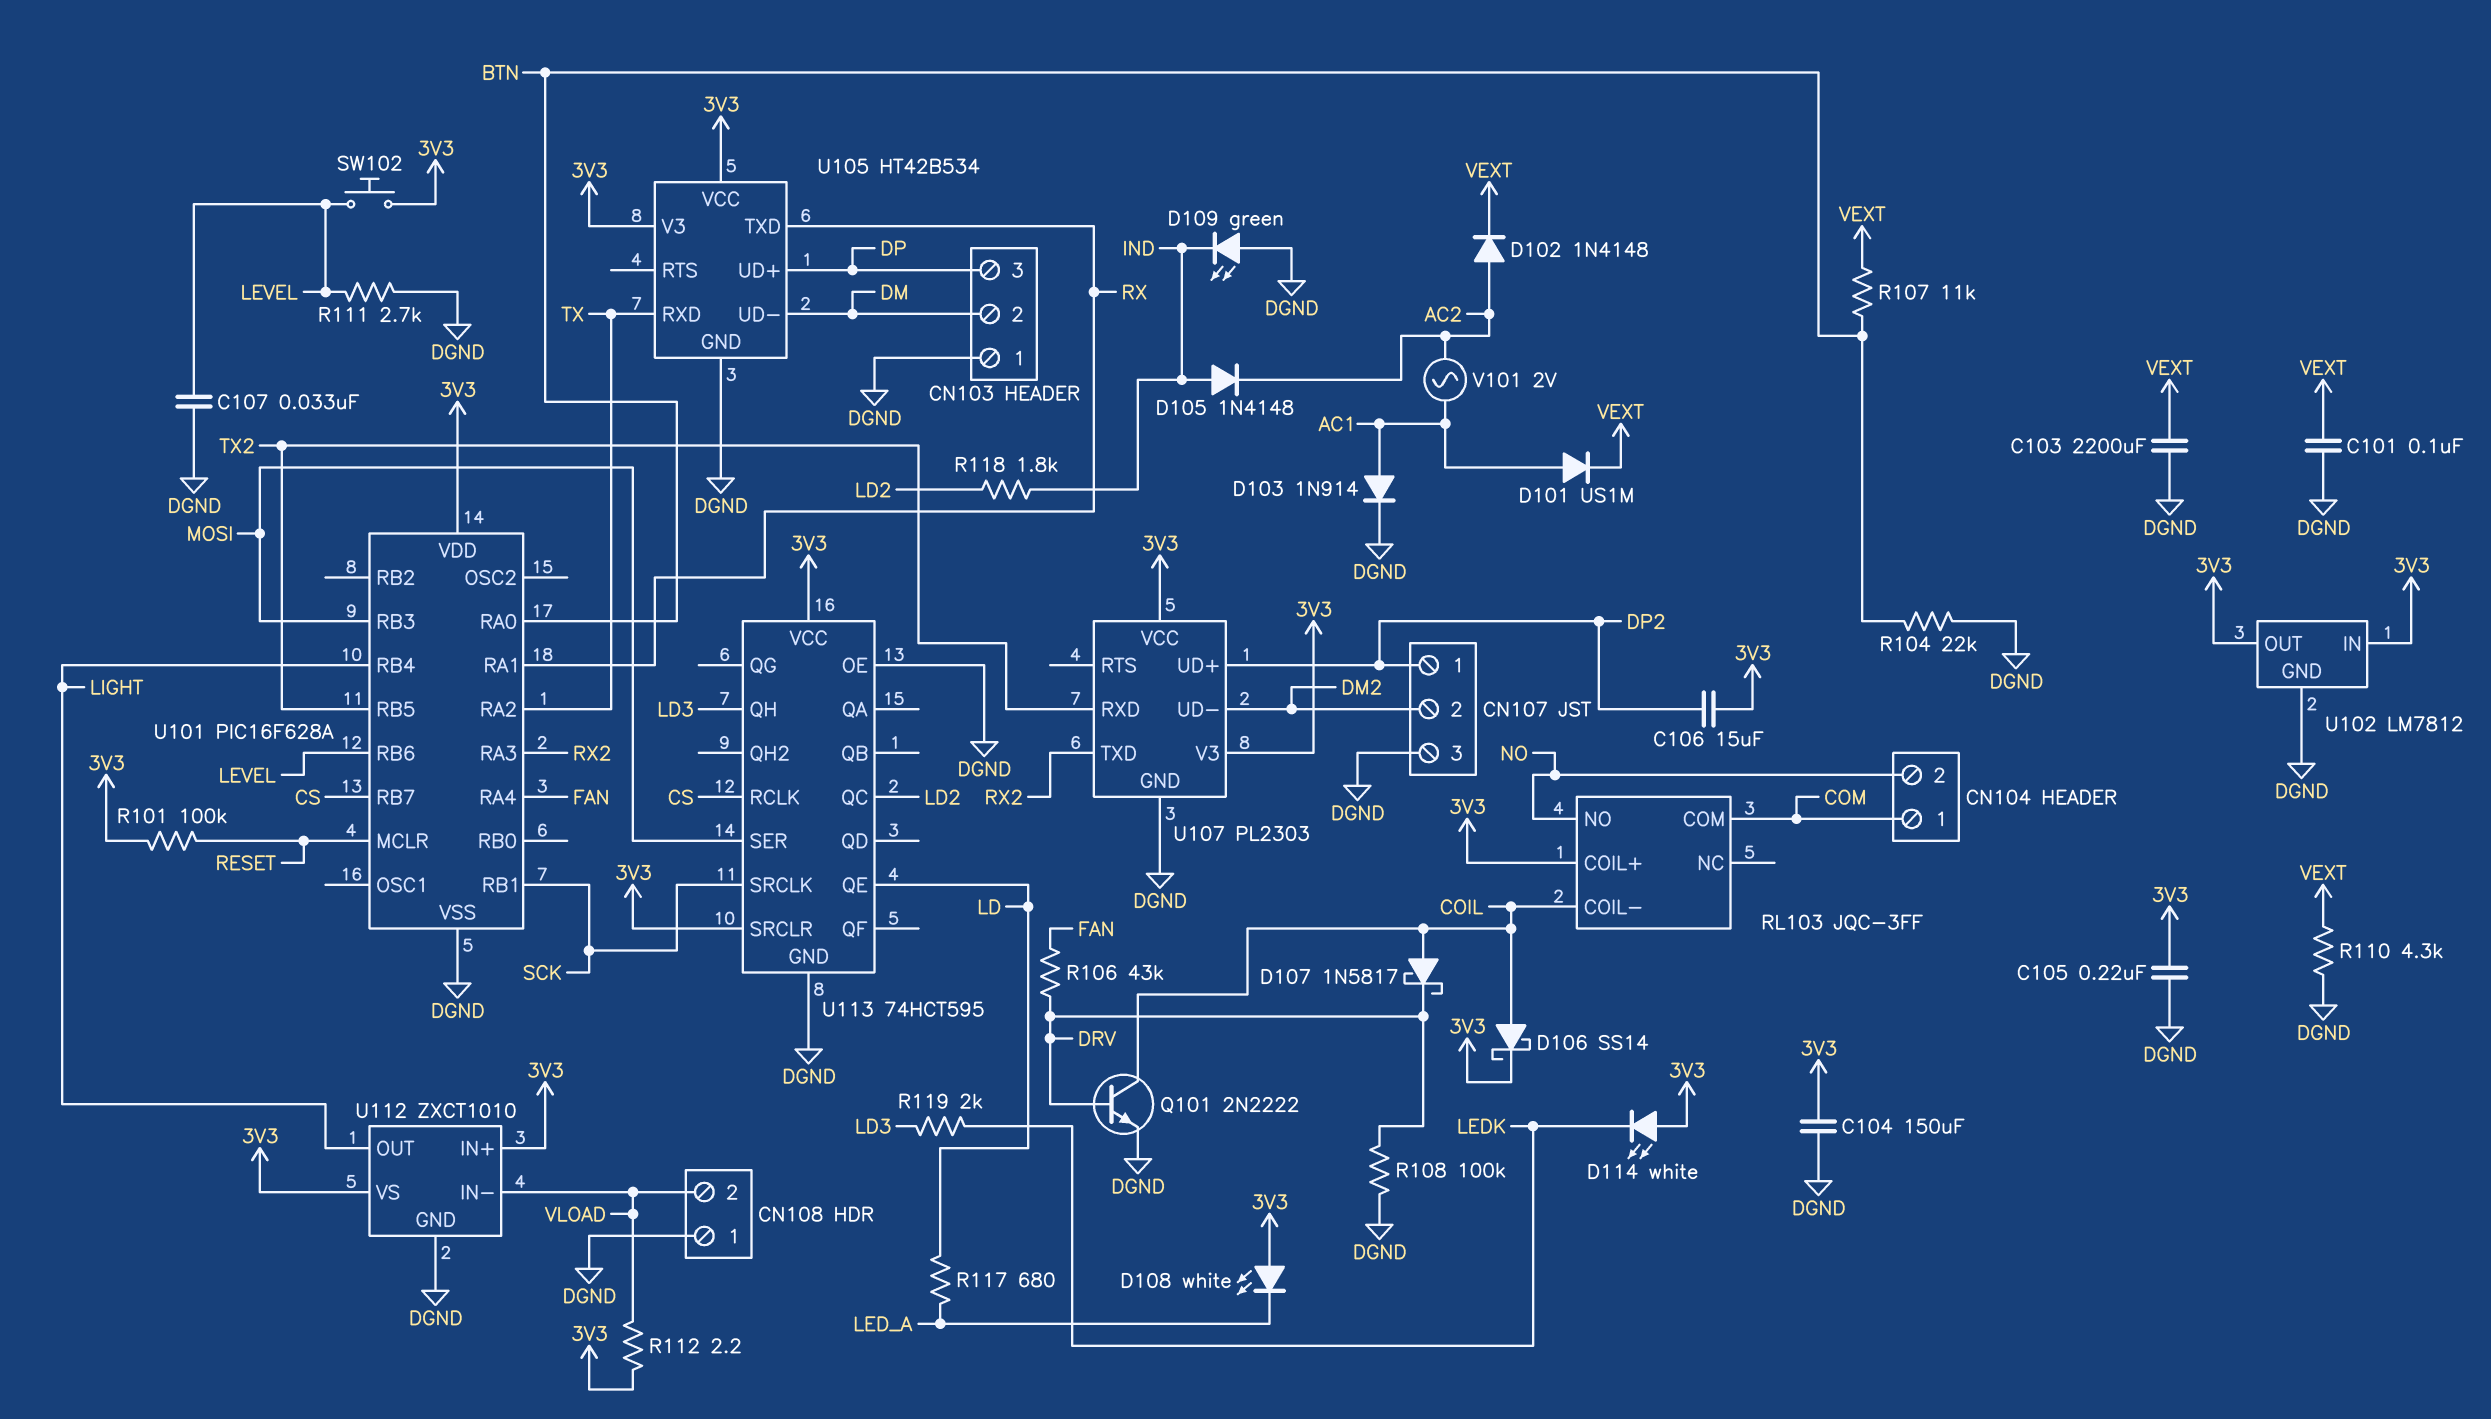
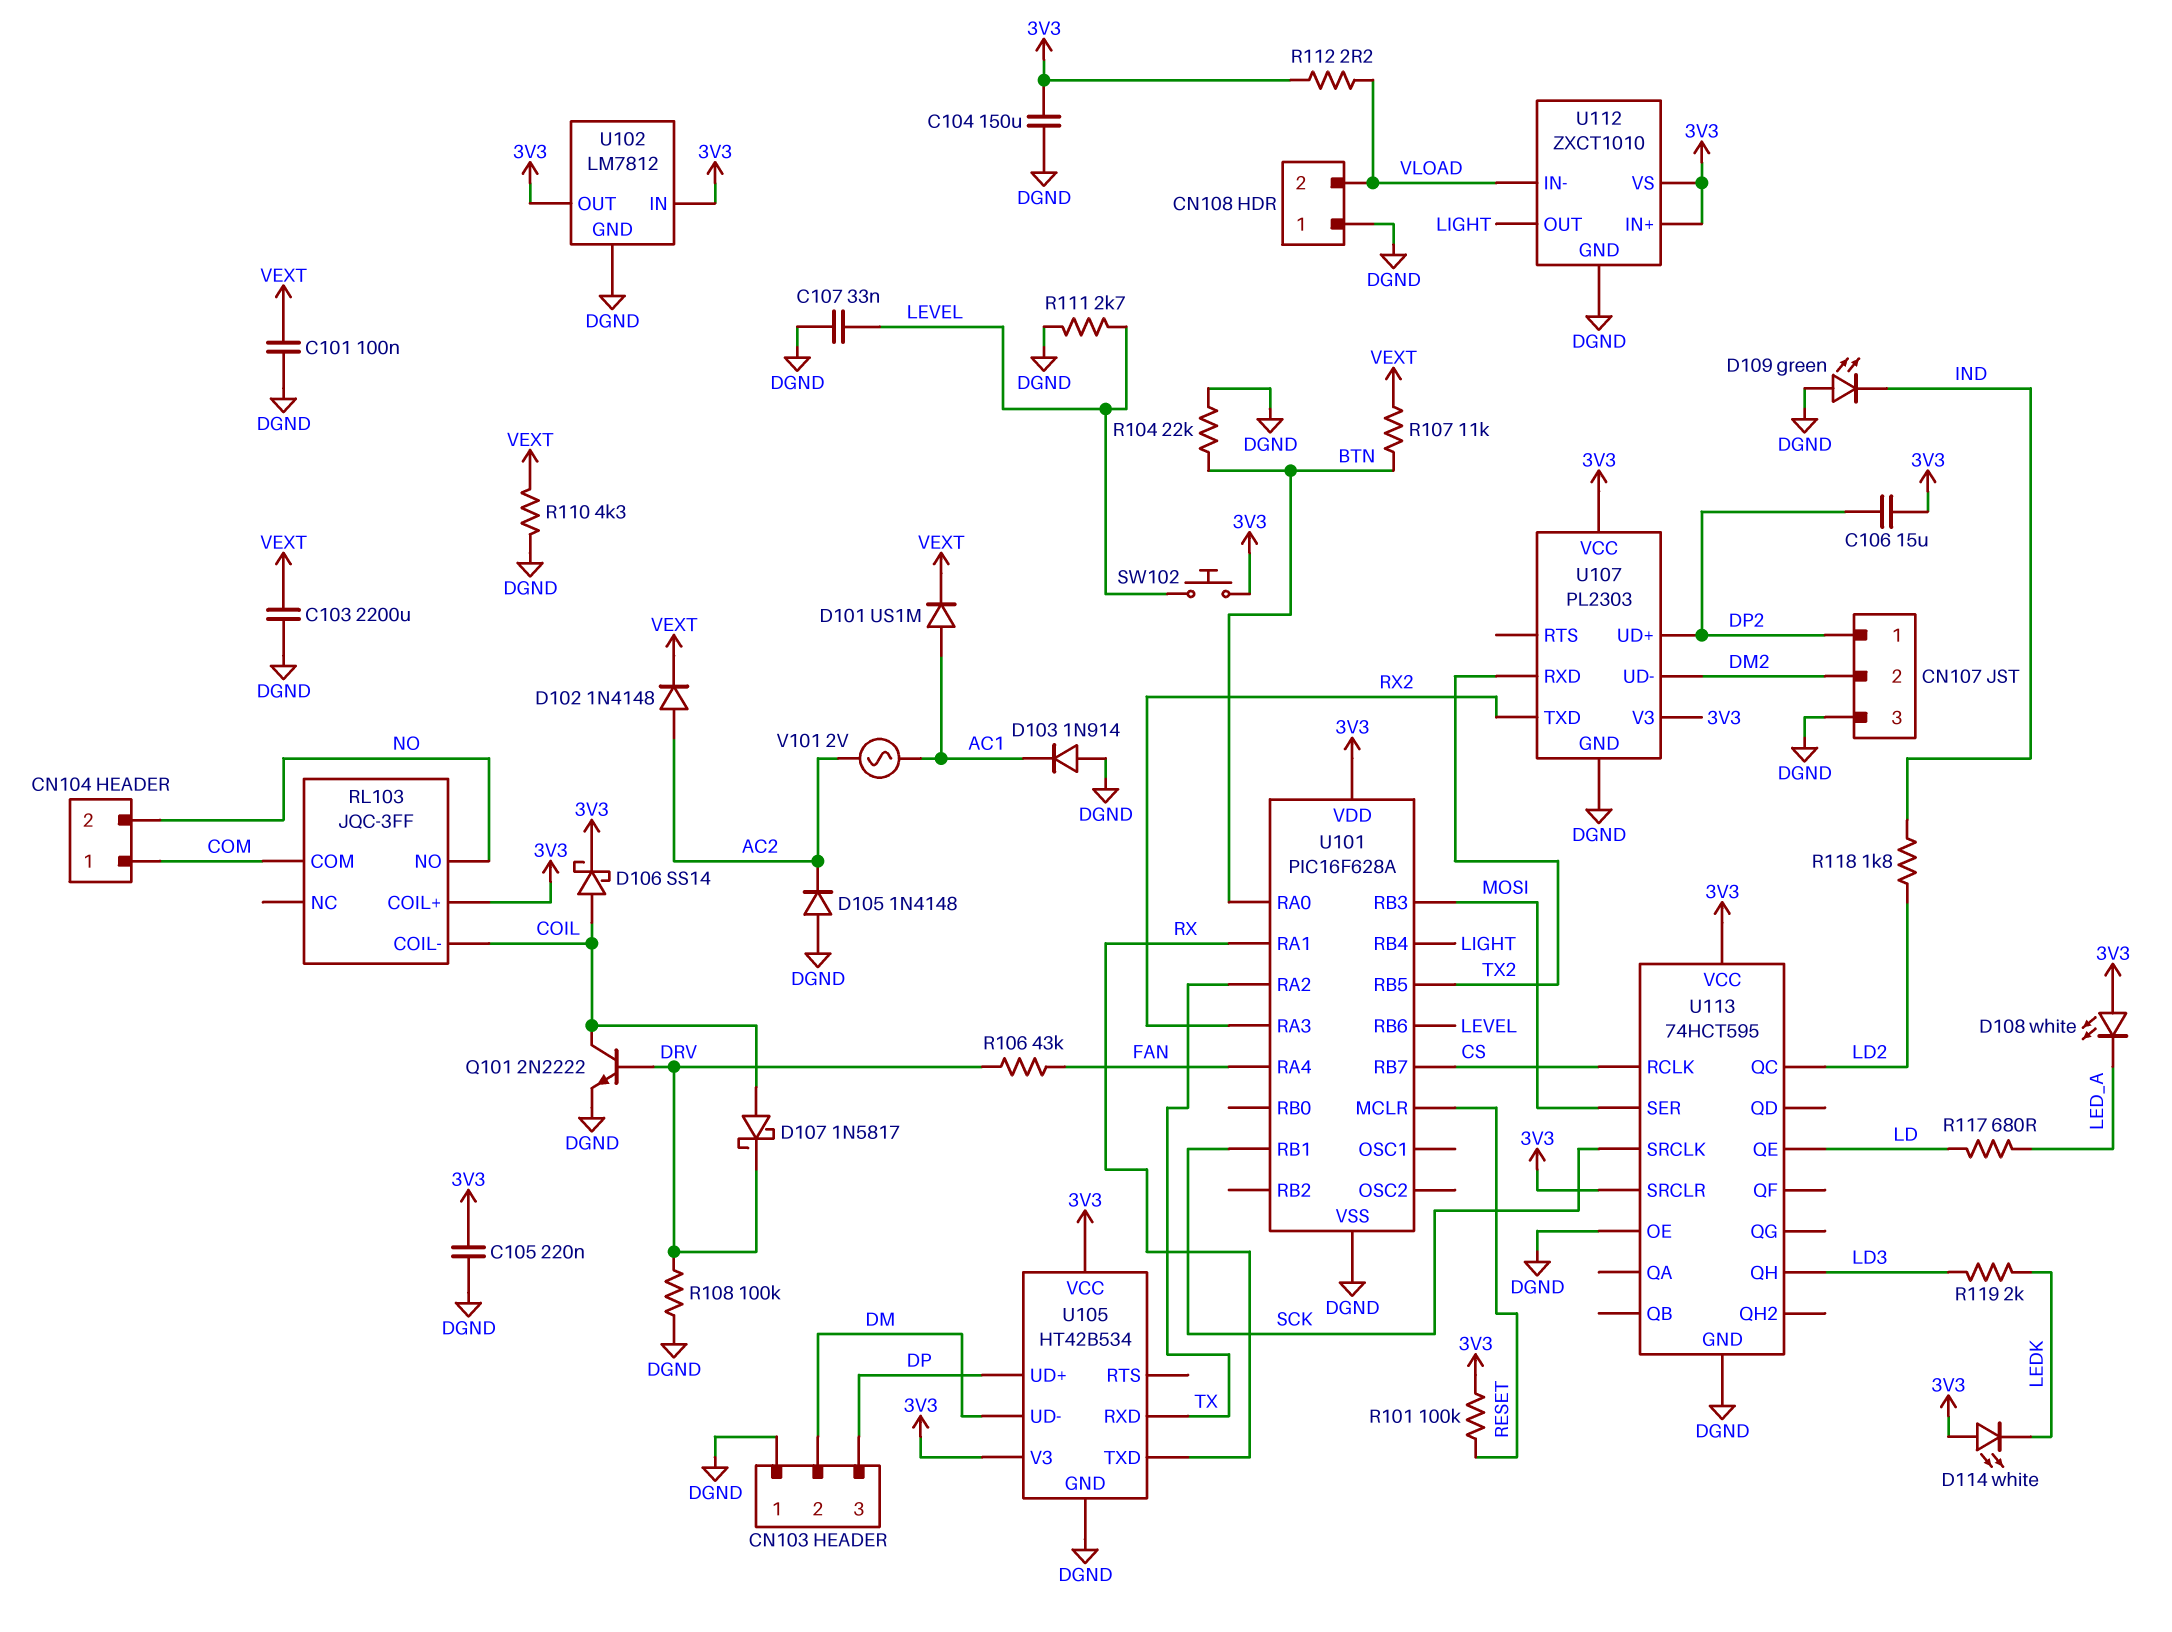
D103: diode 1N914 (A AC1, K DGND) -> diode 1N914 (A DGND, K AC1)
D105: diode 1N4148 (A IND, K AC2) -> diode 1N4148 (A DGND, K AC2)

